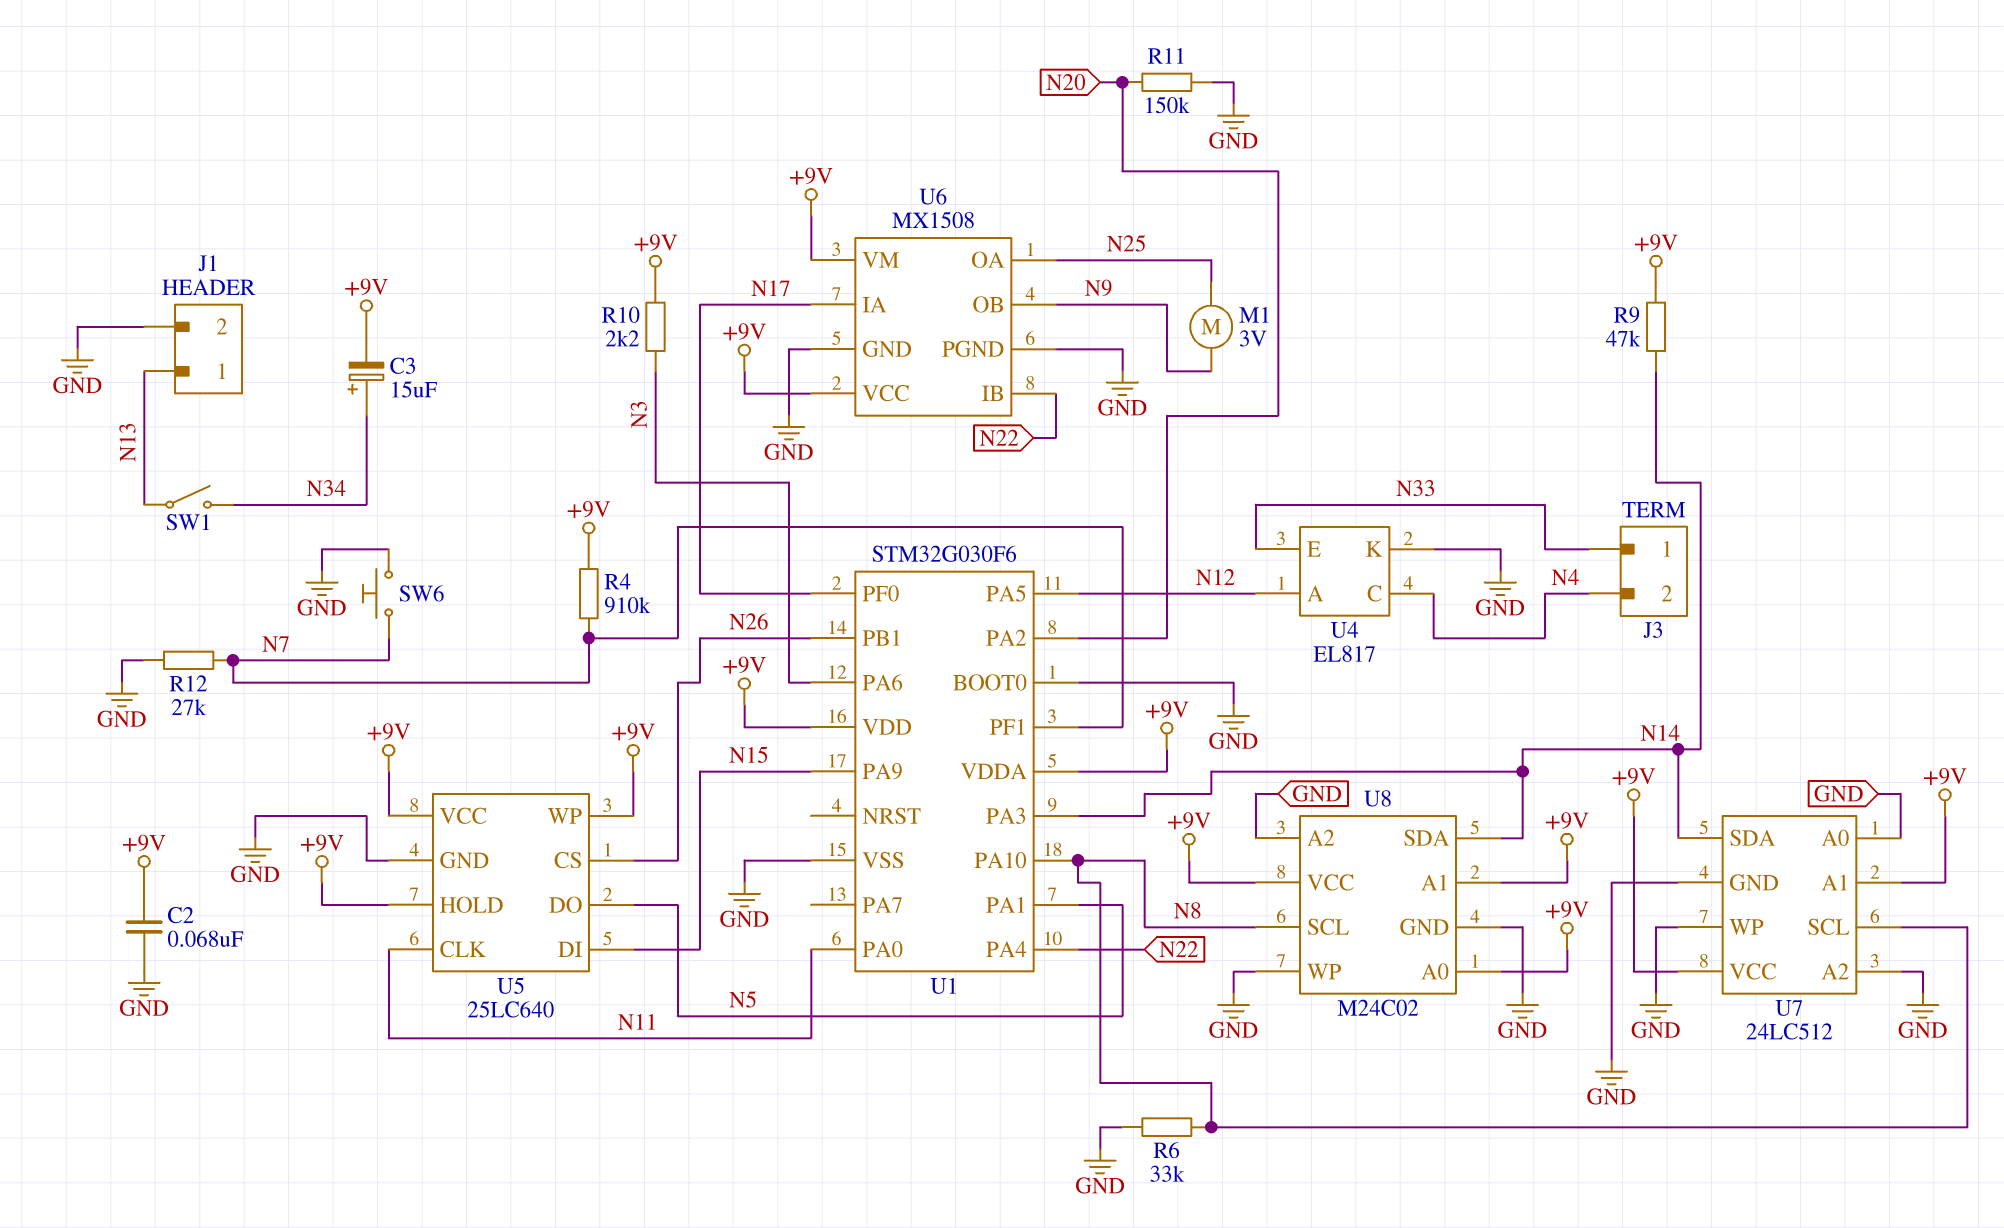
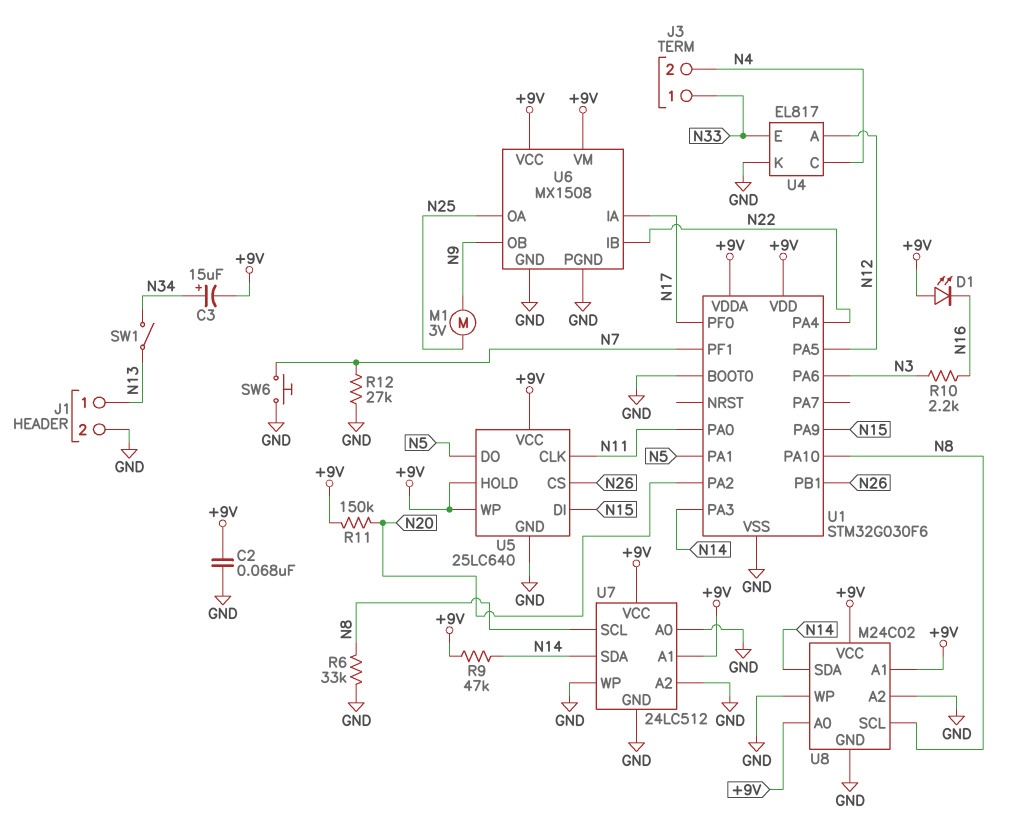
D1: none -> LED (A +9V, K N16)
R4: 910k (+9V, N7) -> none
R10: 2.2k (+9V, N3) -> 2.2k (N3, N16)
R11: 150k (GND, N20) -> 150k (+9V, N20)

